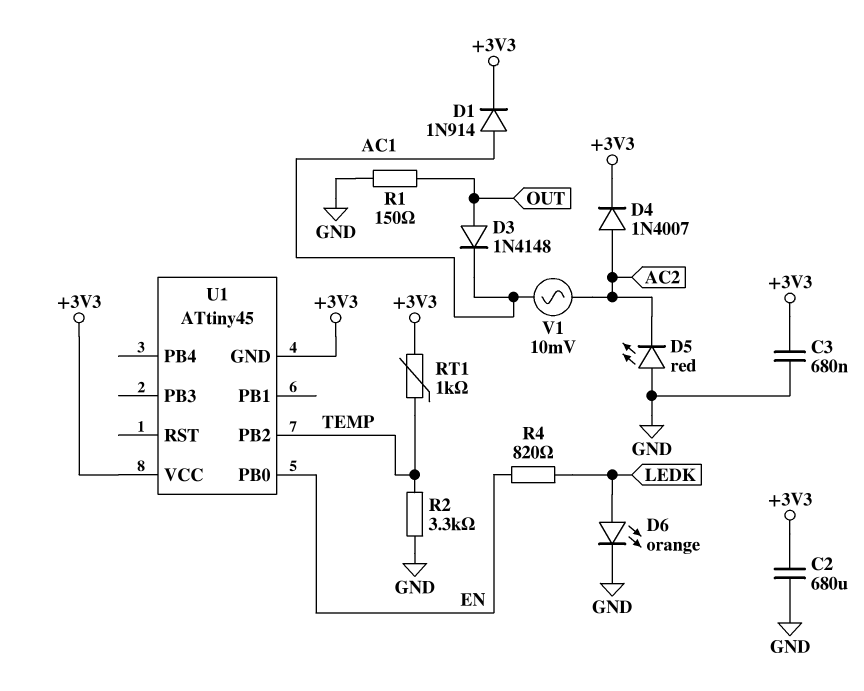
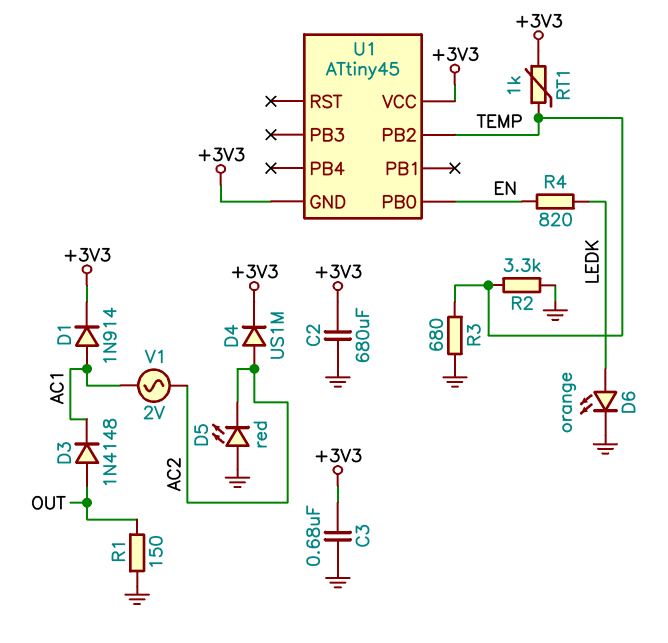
D4: diode 1N4007 (A AC2, K +3V3) -> diode US1M (A AC2, K +3V3)
R3: none -> 680 (GND, TEMP)
V1: AC 10mV (AC1, AC2) -> AC 2V (AC1, AC2)

